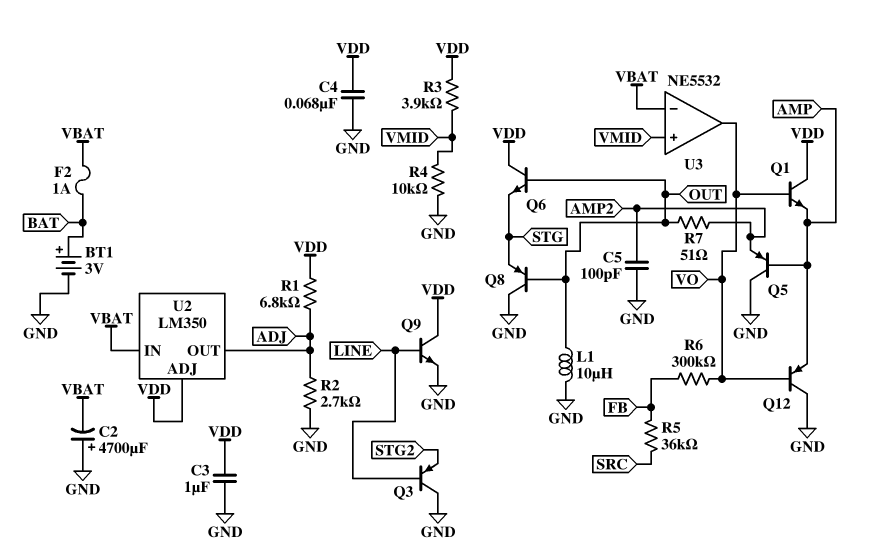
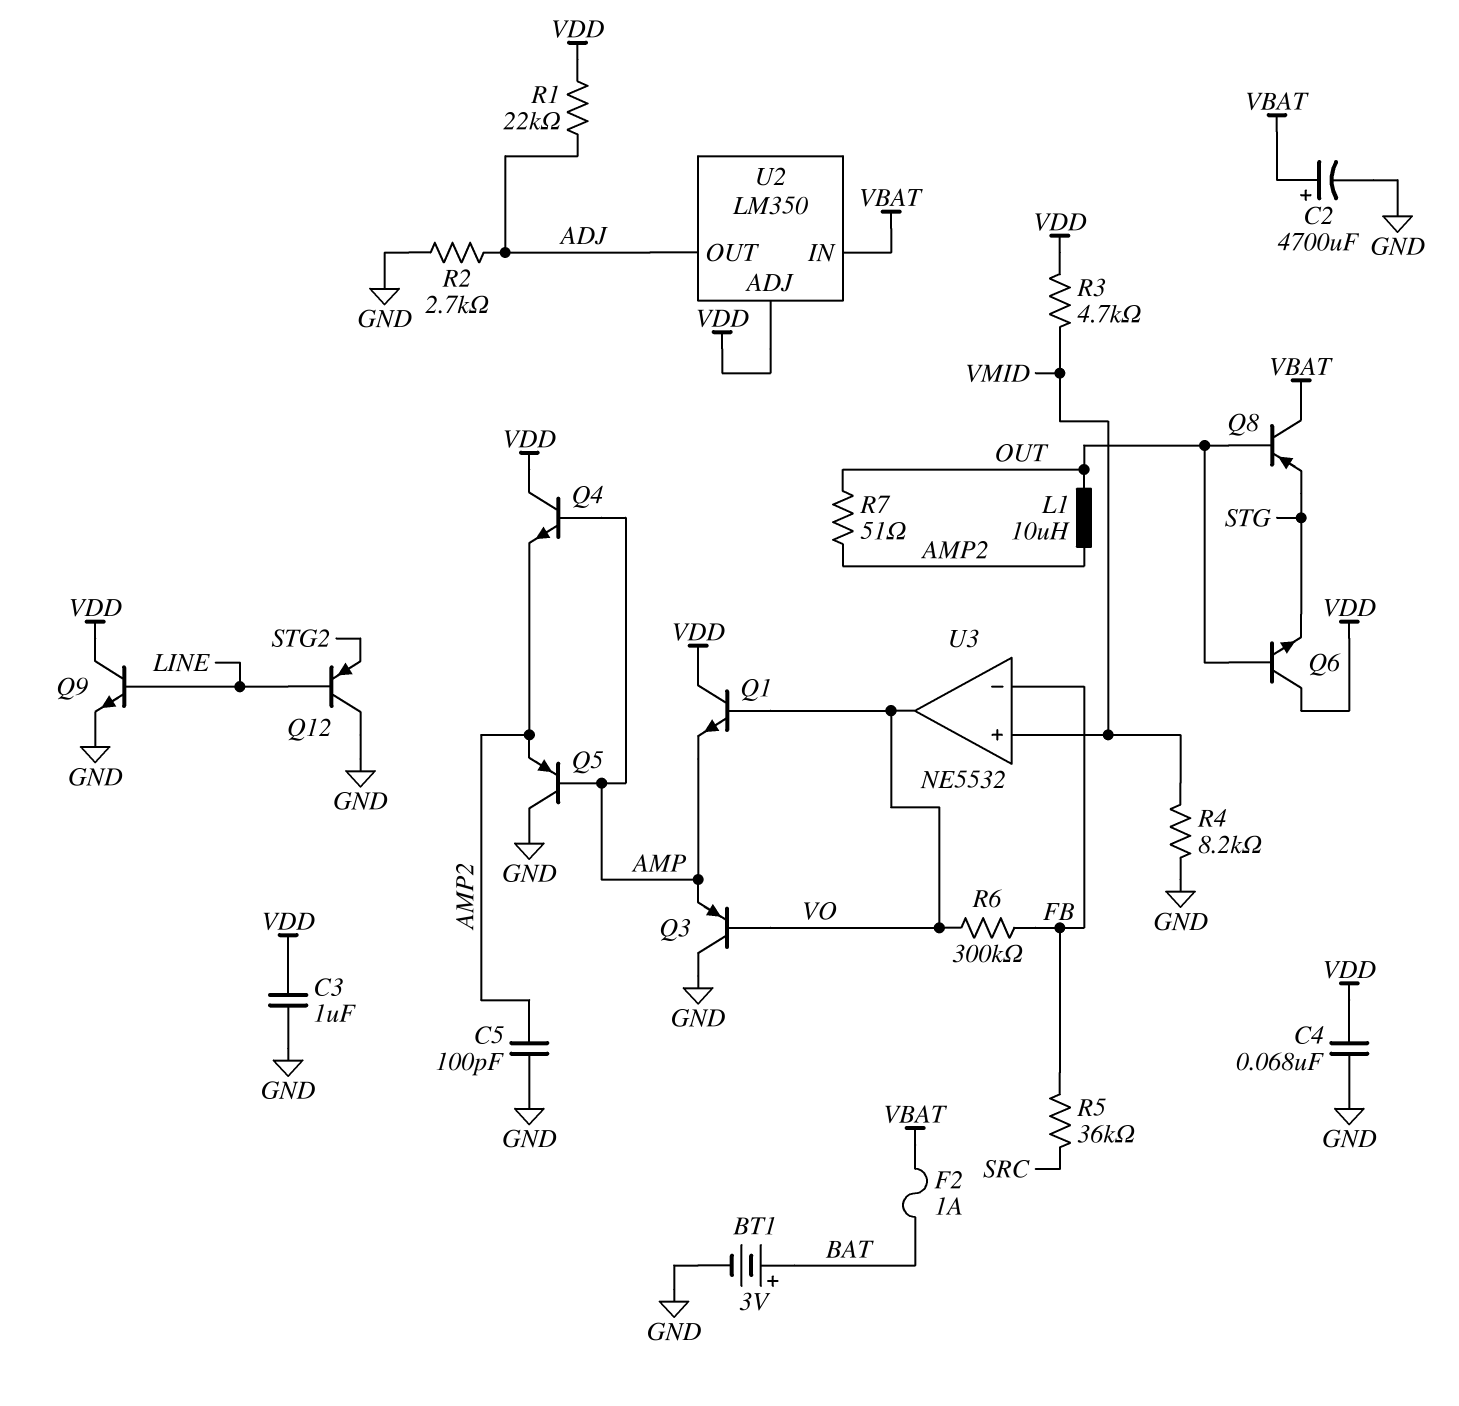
C2: 4700uF (plus GND, minus VBAT) -> 4700uF (plus VBAT, minus GND)
L1: 10uH (GND, OUT) -> 10uH (AMP2, OUT)
Q3: PNP (B LINE, C GND, E STG2) -> PNP (B VO, C GND, E AMP)
Q4: none -> NPN (B AMP, C VDD, E AMP2)
Q8: PNP (B OUT, C GND, E STG) -> PNP (B OUT, C VBAT, E STG)
Q12: PNP (B VO, C GND, E AMP) -> PNP (B LINE, C GND, E STG2)
R1: 6.8k (ADJ, VDD) -> 22k (ADJ, VDD)
R3: 3.9k (VDD, VMID) -> 4.7k (VDD, VMID)
R4: 10k (GND, VMID) -> 8.2k (GND, VMID)
U3 pin in-: VBAT -> FB

